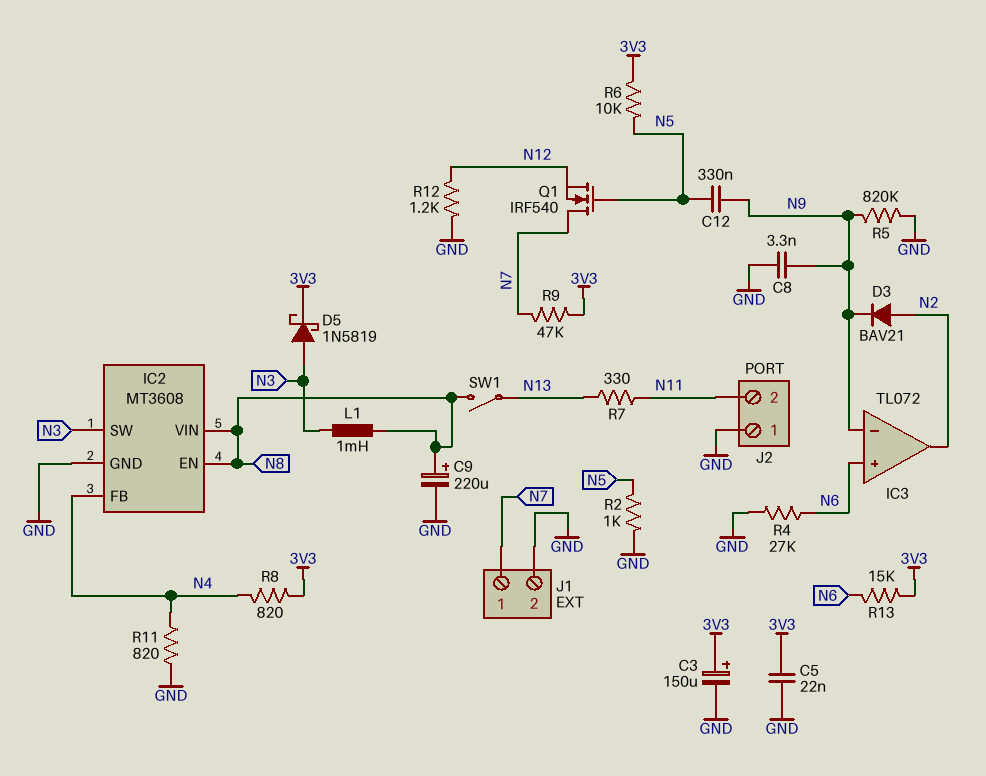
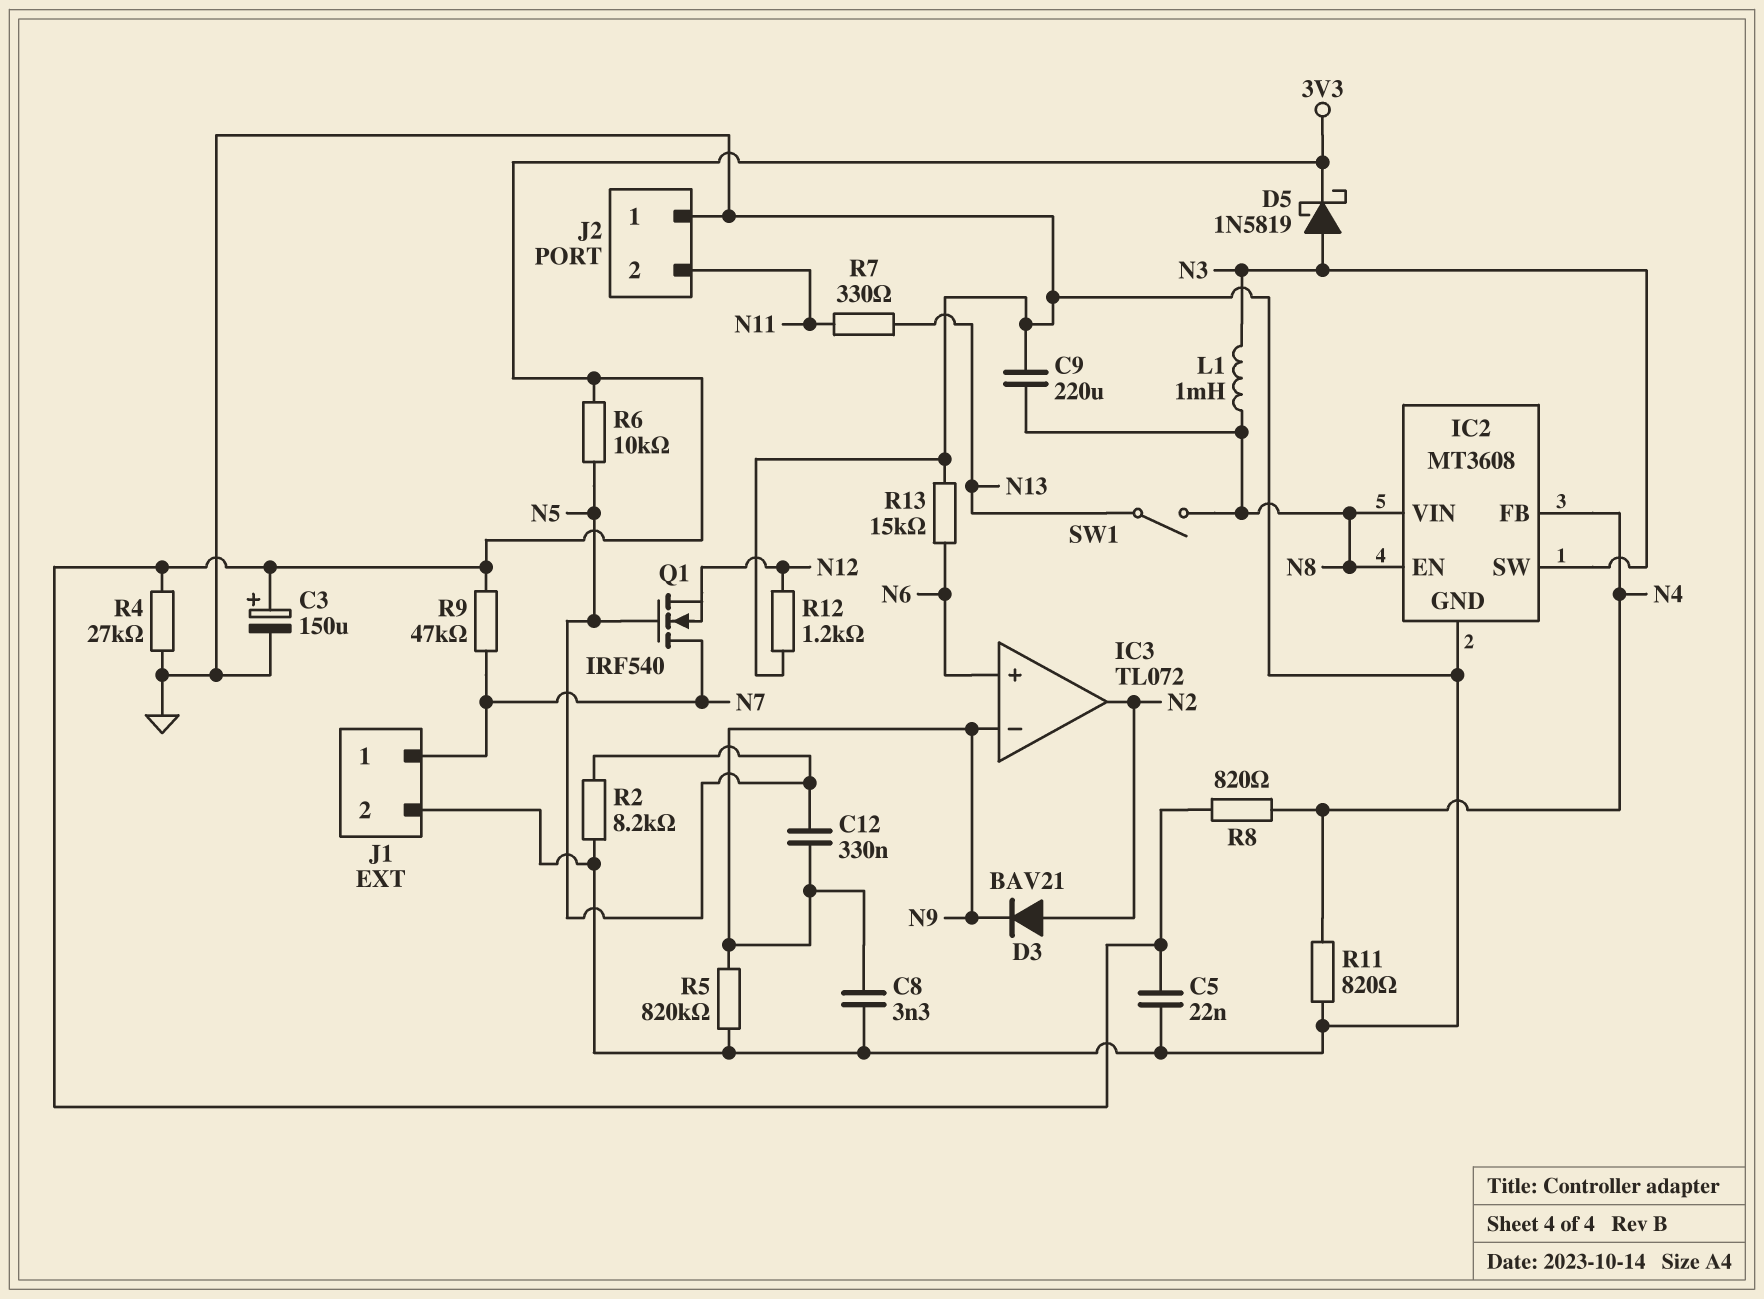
C9: 220uF (plus N8, minus GND) -> 220uF (GND, N8)
R2: 1k (GND, N5) -> 8.2k (GND, N5)
R4: 27k (GND, N6) -> 27k (3V3, GND)
R13: 15k (3V3, N6) -> 15k (GND, N6)

